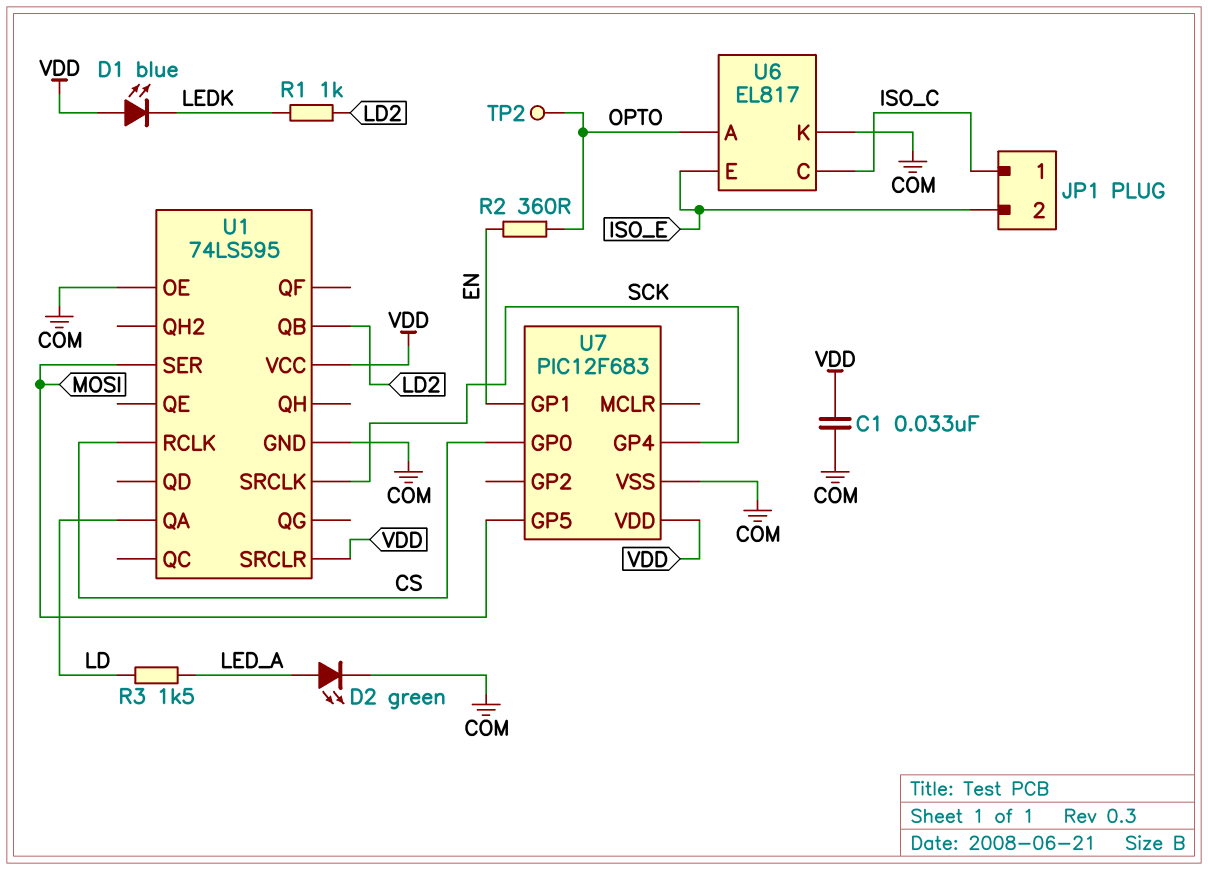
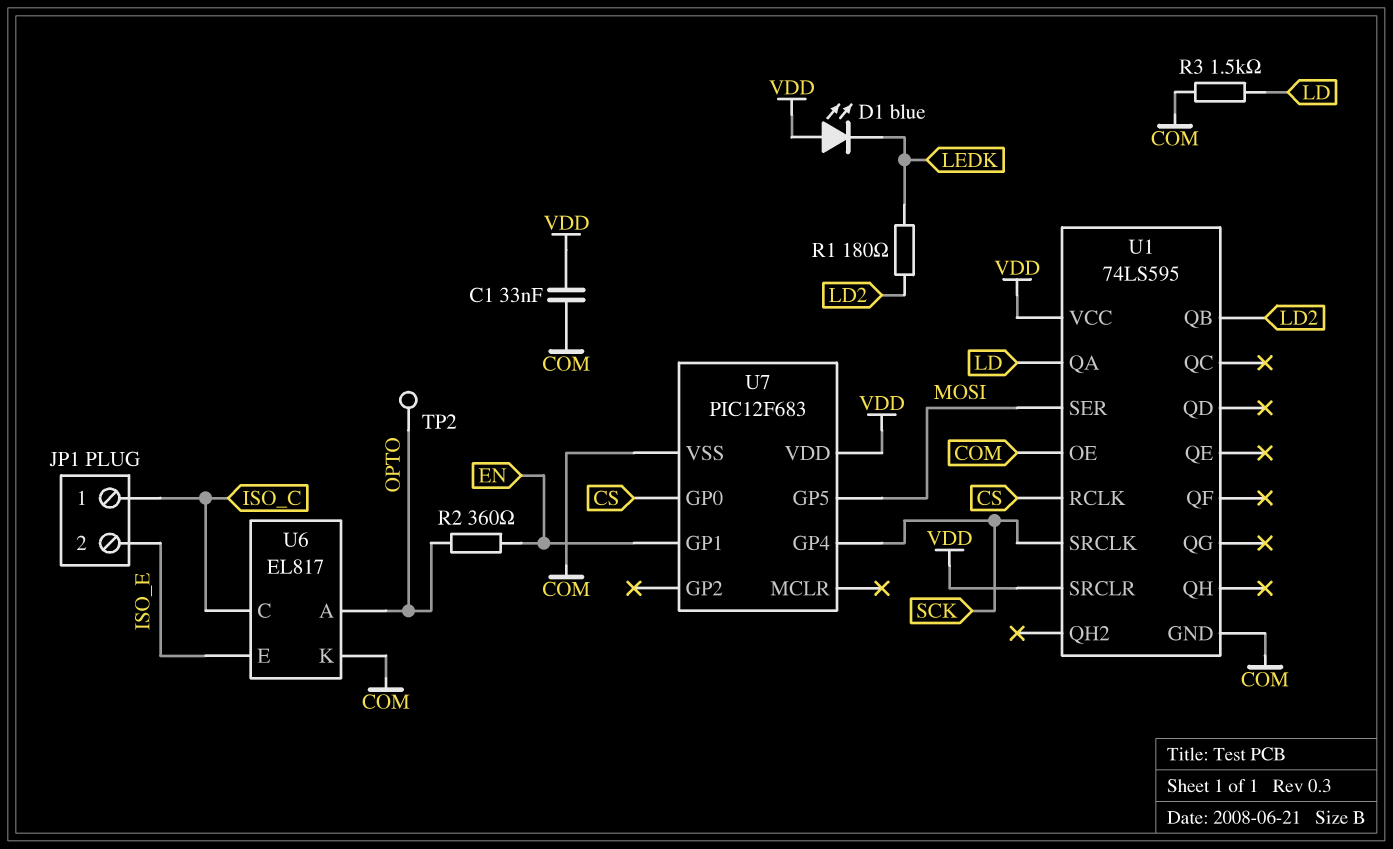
D2: LED green (A LED_A, K COM) -> none
R1: 1k (LD2, LEDK) -> 180 (LD2, LEDK)
R3: 1.5k (LD, LED_A) -> 1.5k (COM, LD)

